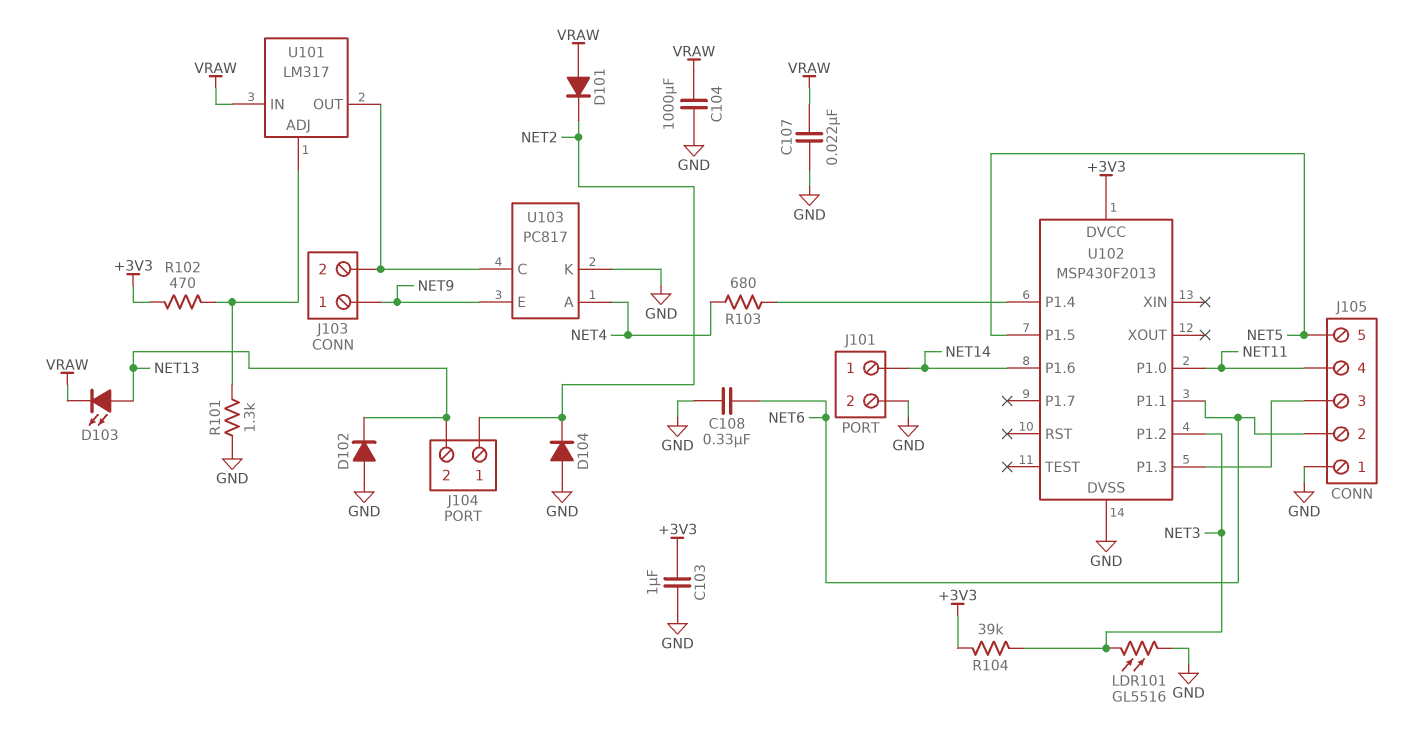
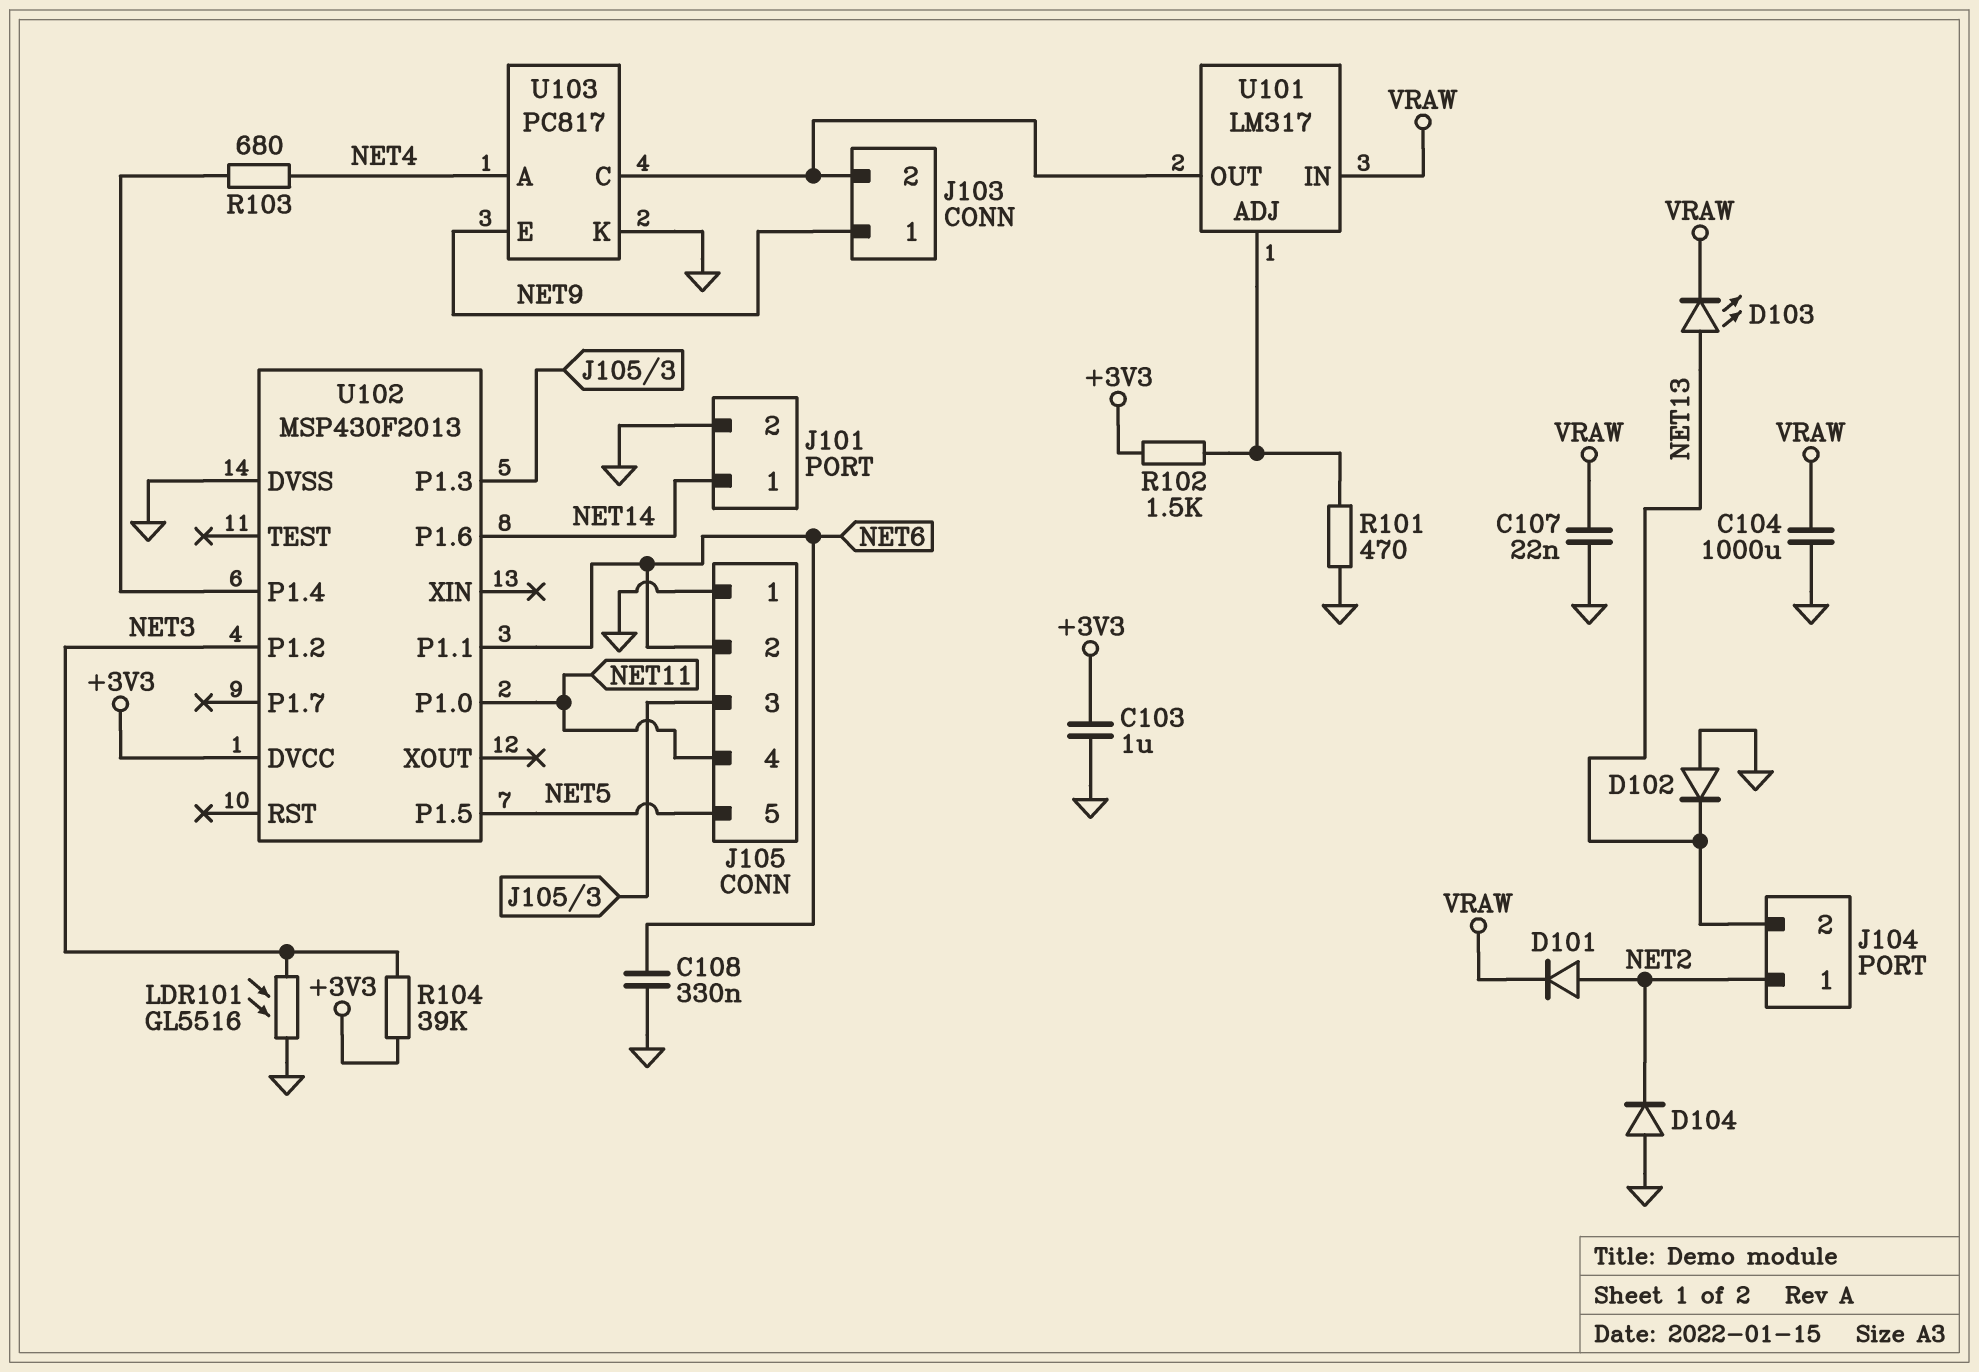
D101: diode (A VRAW, K NET2) -> diode (A NET2, K VRAW)
R101: 1.3k (GND, U101/ADJ) -> 470 (GND, U101/ADJ)
R102: 470 (+3V3, U101/ADJ) -> 1.5k (+3V3, U101/ADJ)

